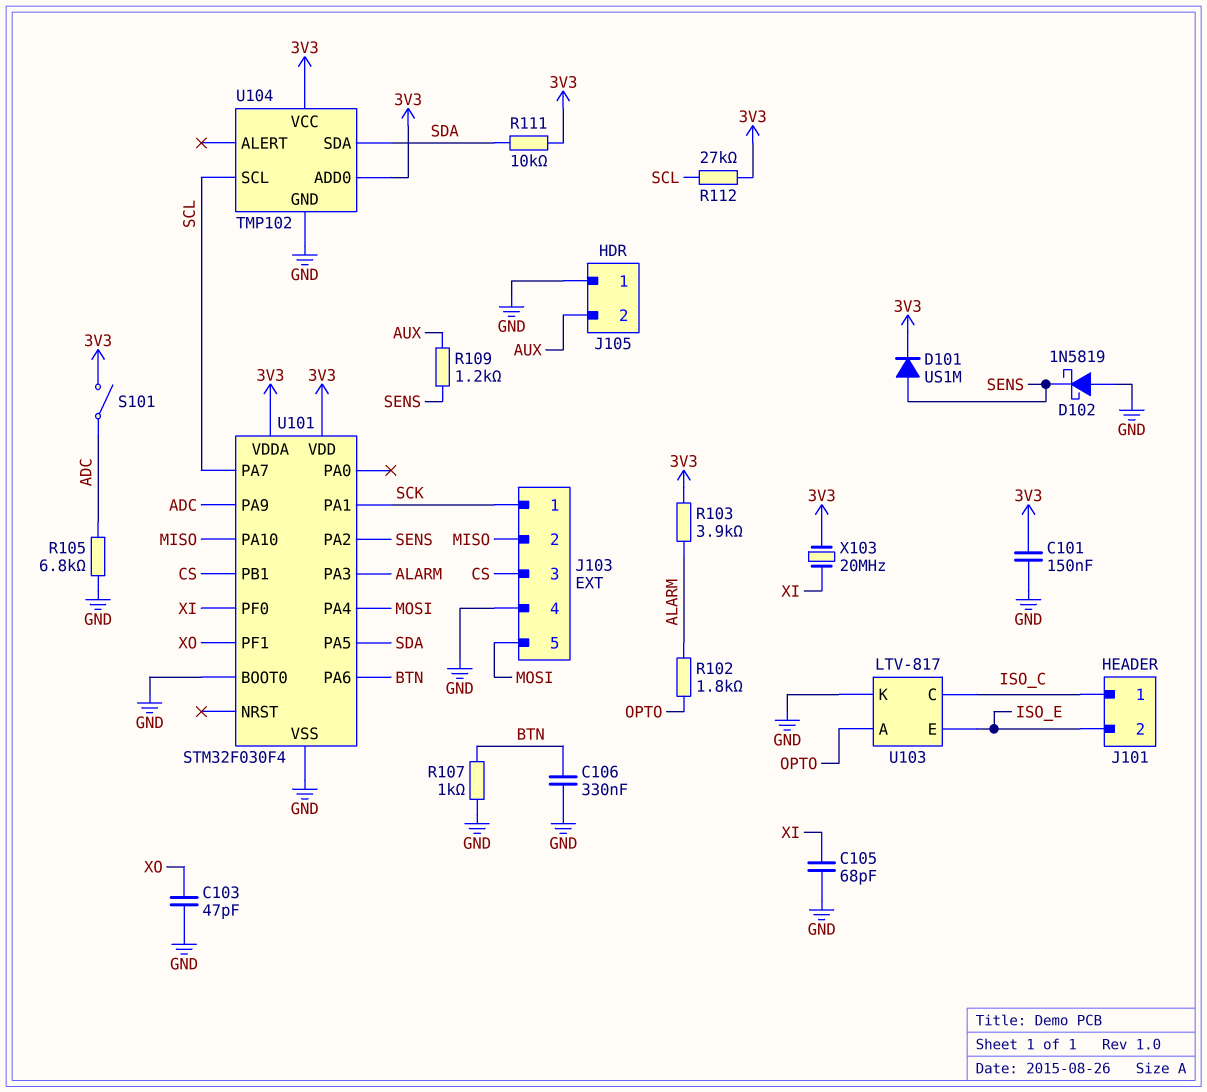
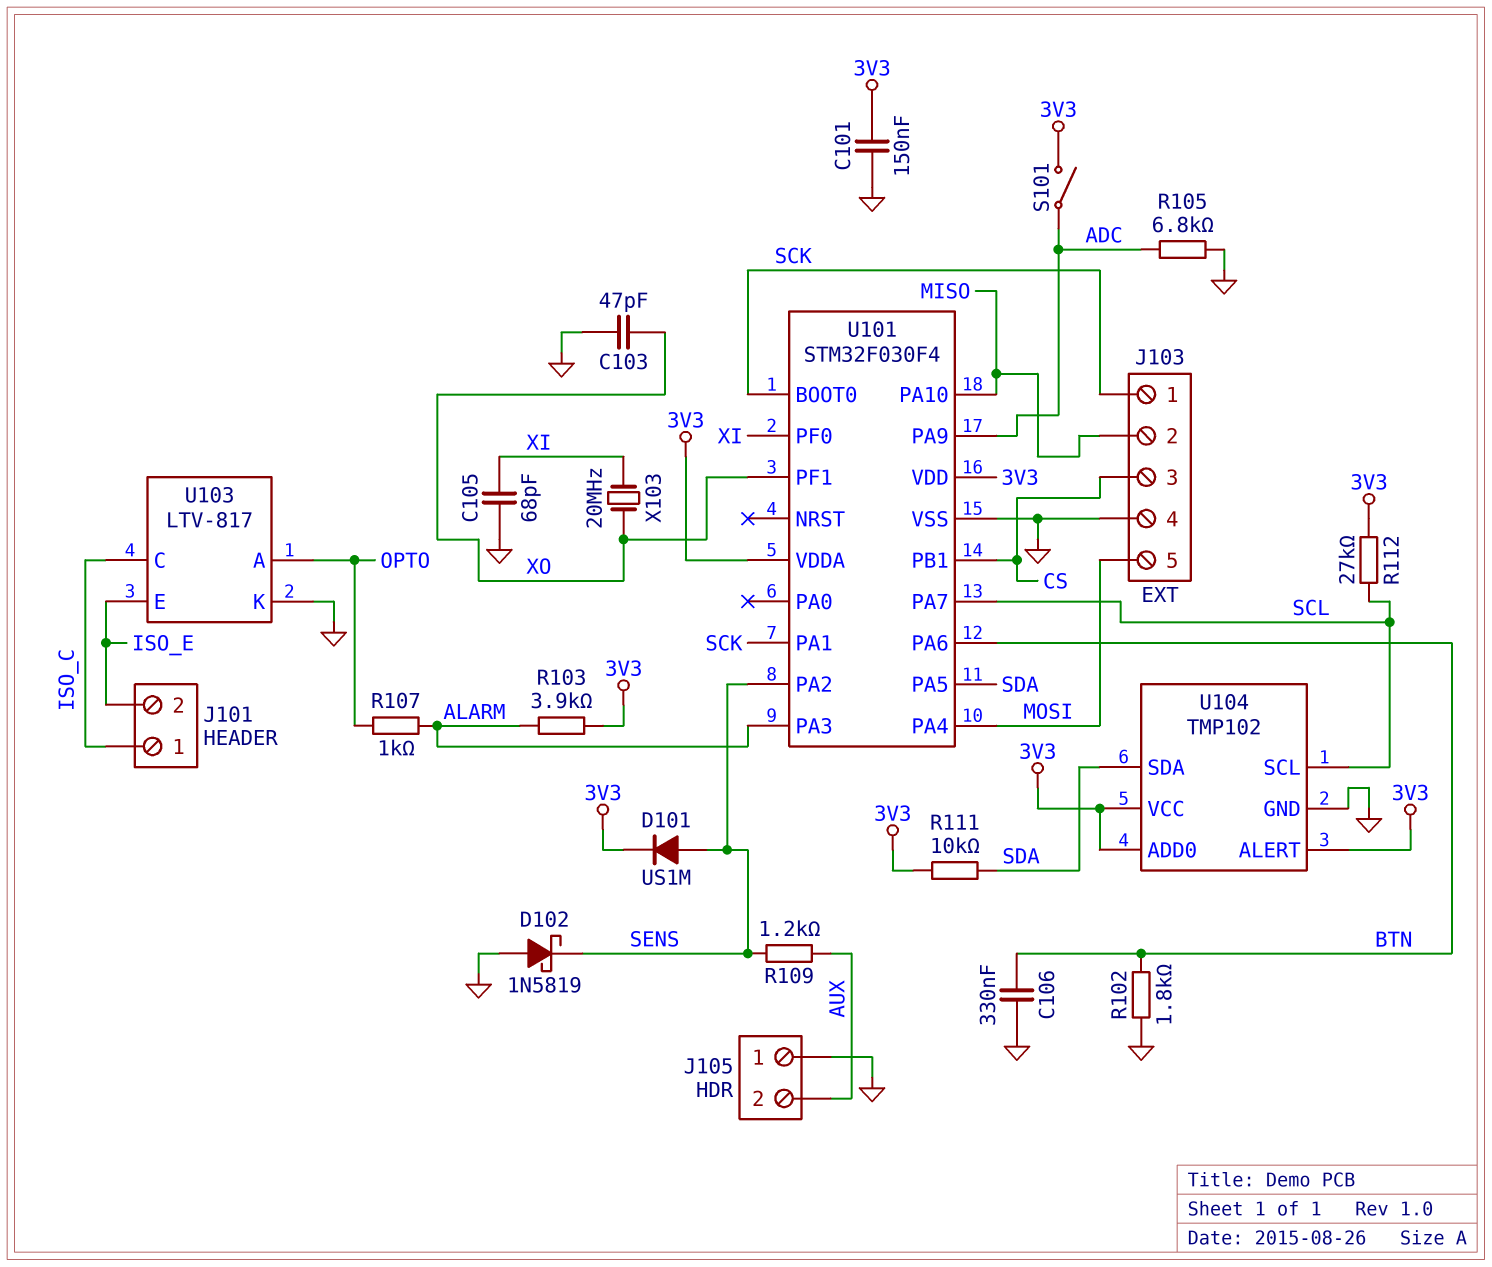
R102: 1.8k (ALARM, OPTO) -> 1.8k (BTN, GND)
R107: 1k (BTN, GND) -> 1k (ALARM, OPTO)
U101 pin BOOT0: GND -> SCK
U104 pin ALERT: none -> 3V3
X103: 20MHz (3V3, XI) -> 20MHz (XI, XO)

